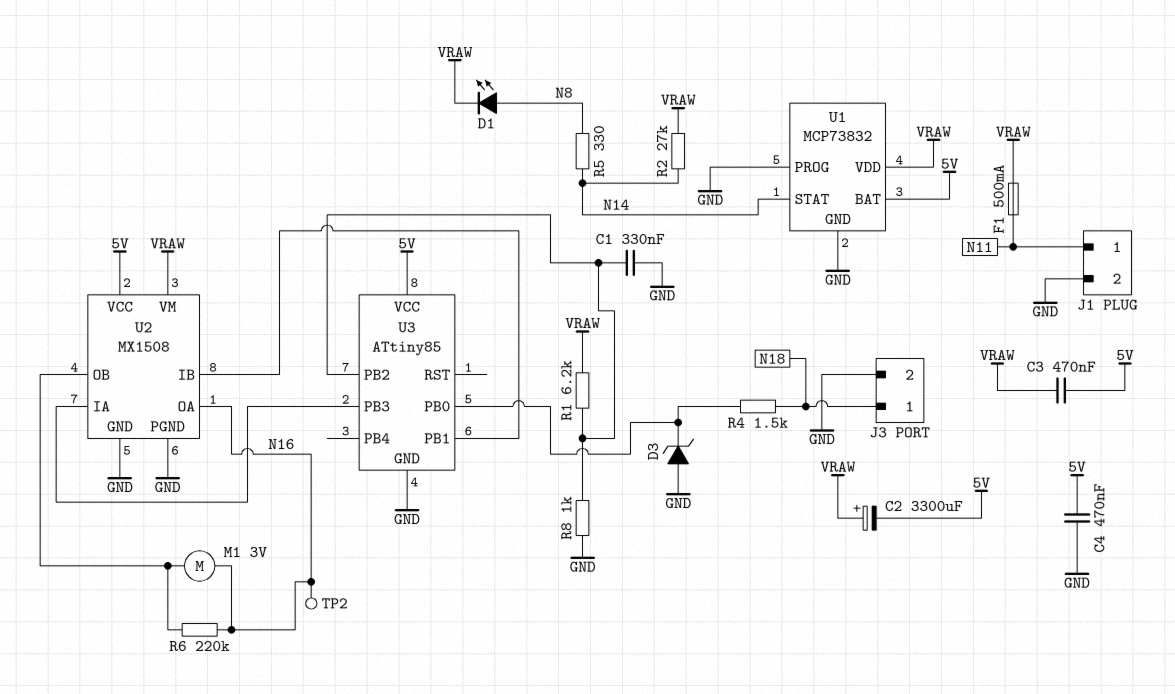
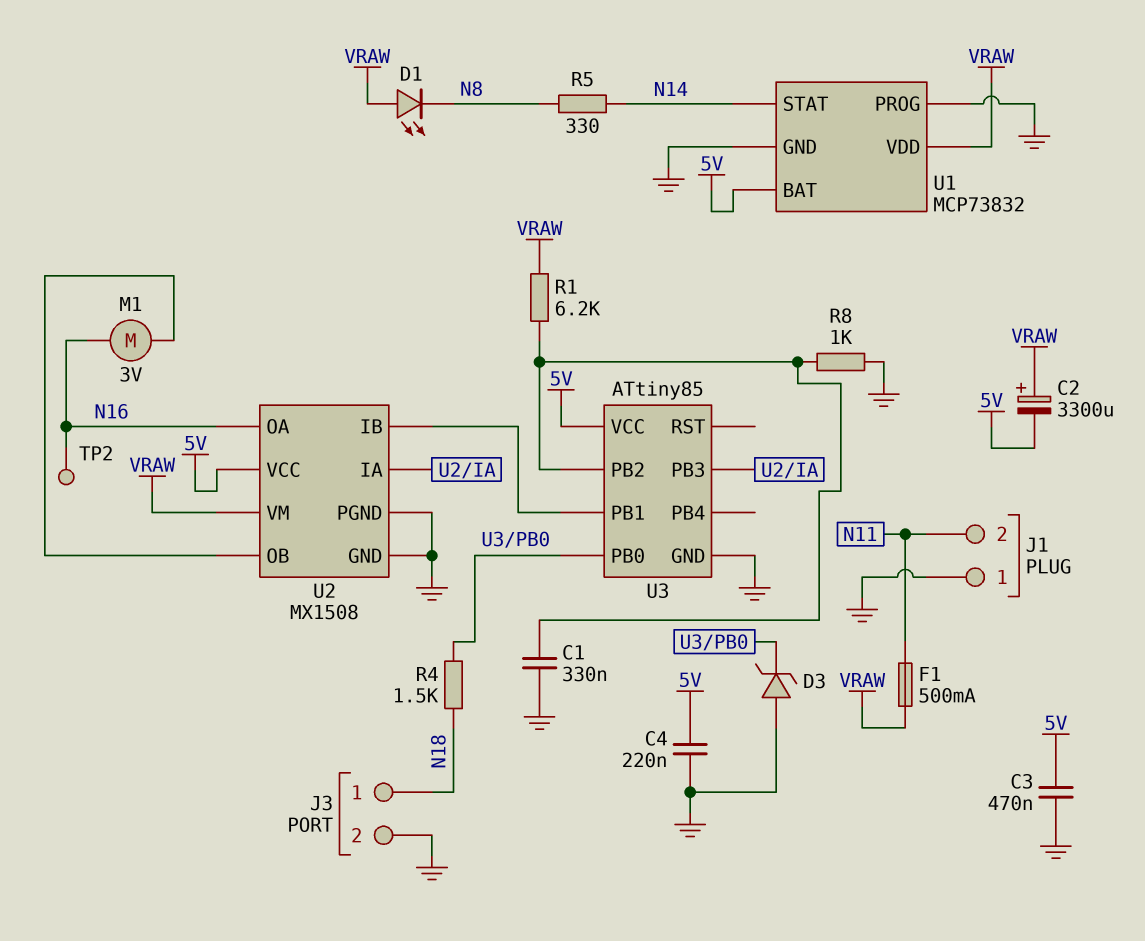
C3: 470nF (5V, VRAW) -> 470nF (5V, GND)
C4: 470nF (5V, GND) -> 220nF (5V, GND)
D1: LED (A N8, K VRAW) -> LED (A VRAW, K N8)
J1 pin 1: N11 -> GND
J1 pin 2: GND -> N11
R2: 27k (N14, VRAW) -> none
R6: 220k (N16, U2/OB) -> none

